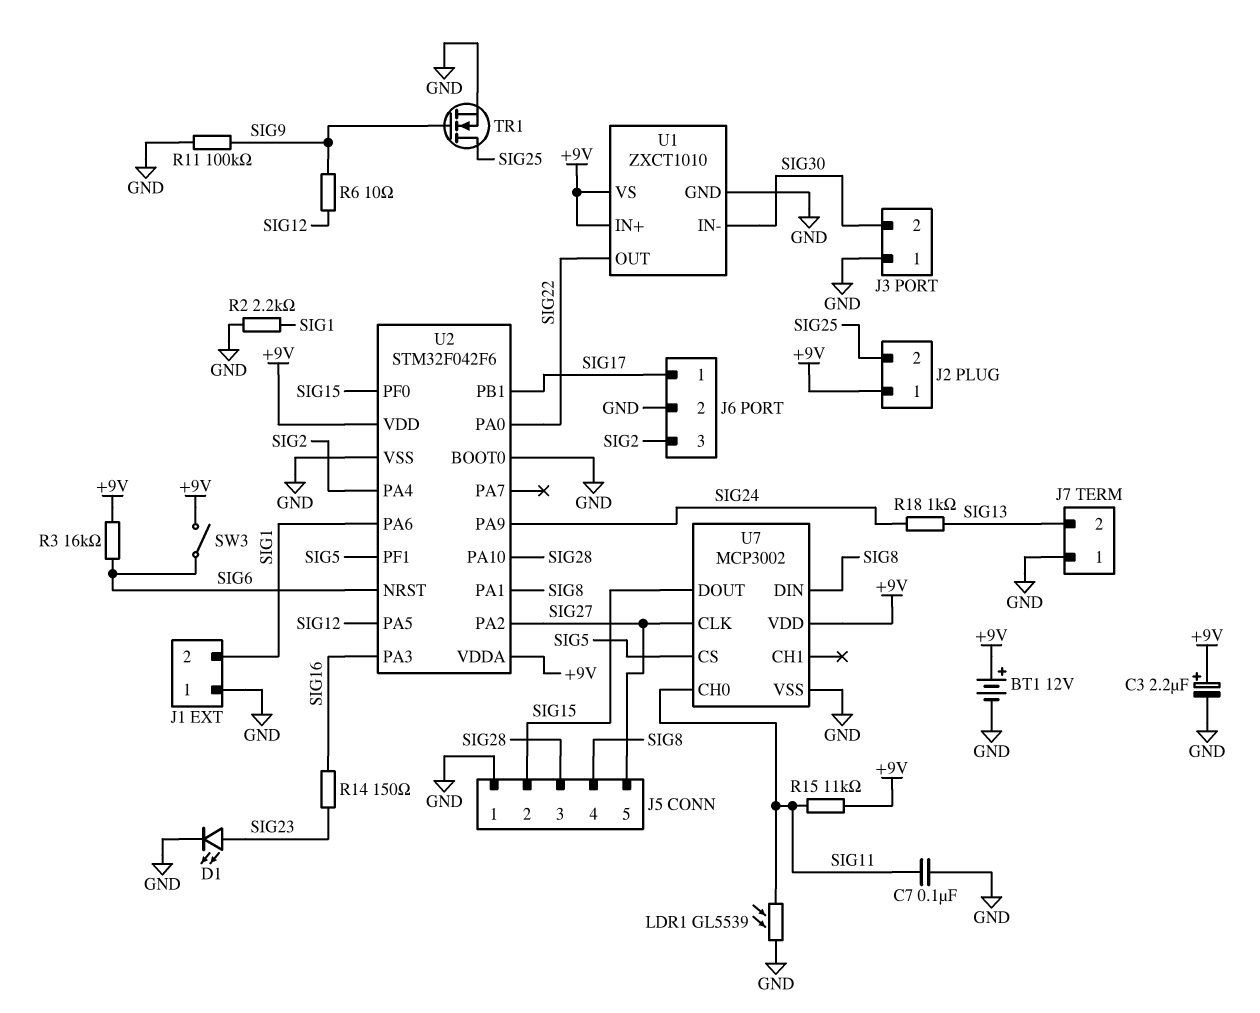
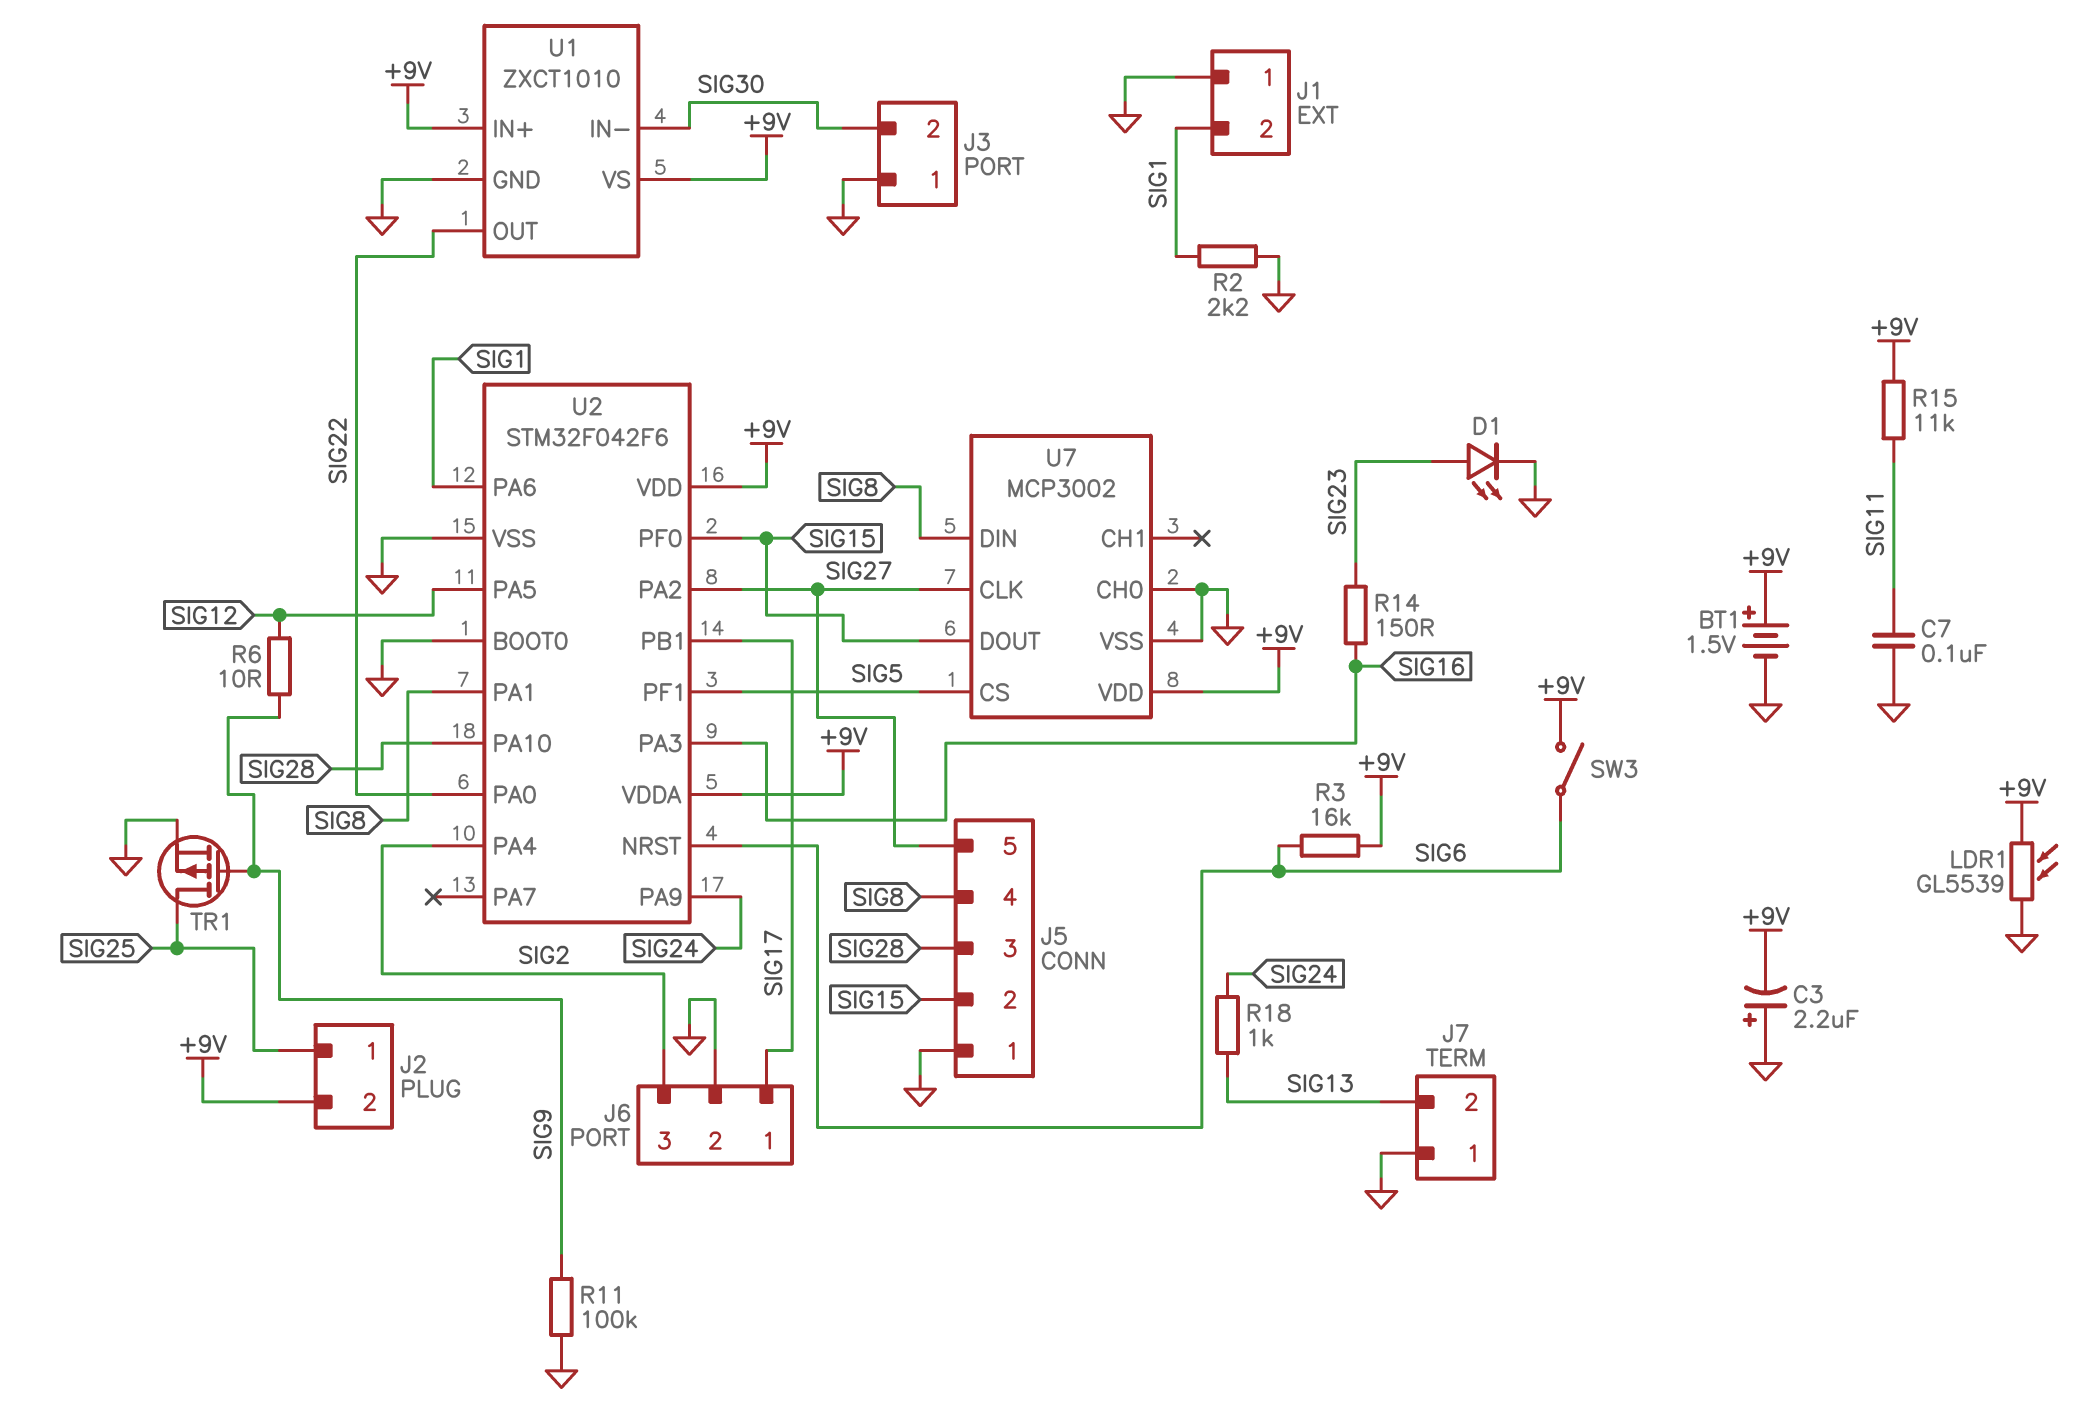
BT1: 12V (plus +9V, minus GND) -> 1.5V (plus +9V, minus GND)
C3: 2.2uF (plus +9V, minus GND) -> 2.2uF (plus GND, minus +9V)
J2 pin 1: +9V -> SIG25
J2 pin 2: SIG25 -> +9V
LDR1: GL5539 (GND, SIG11) -> GL5539 (+9V, GND)
TR1: NMOS (G SIG9, D SIG25, S GND) -> PMOS (G SIG9, D SIG25, S GND)
U7 pin CH0: SIG11 -> GND

